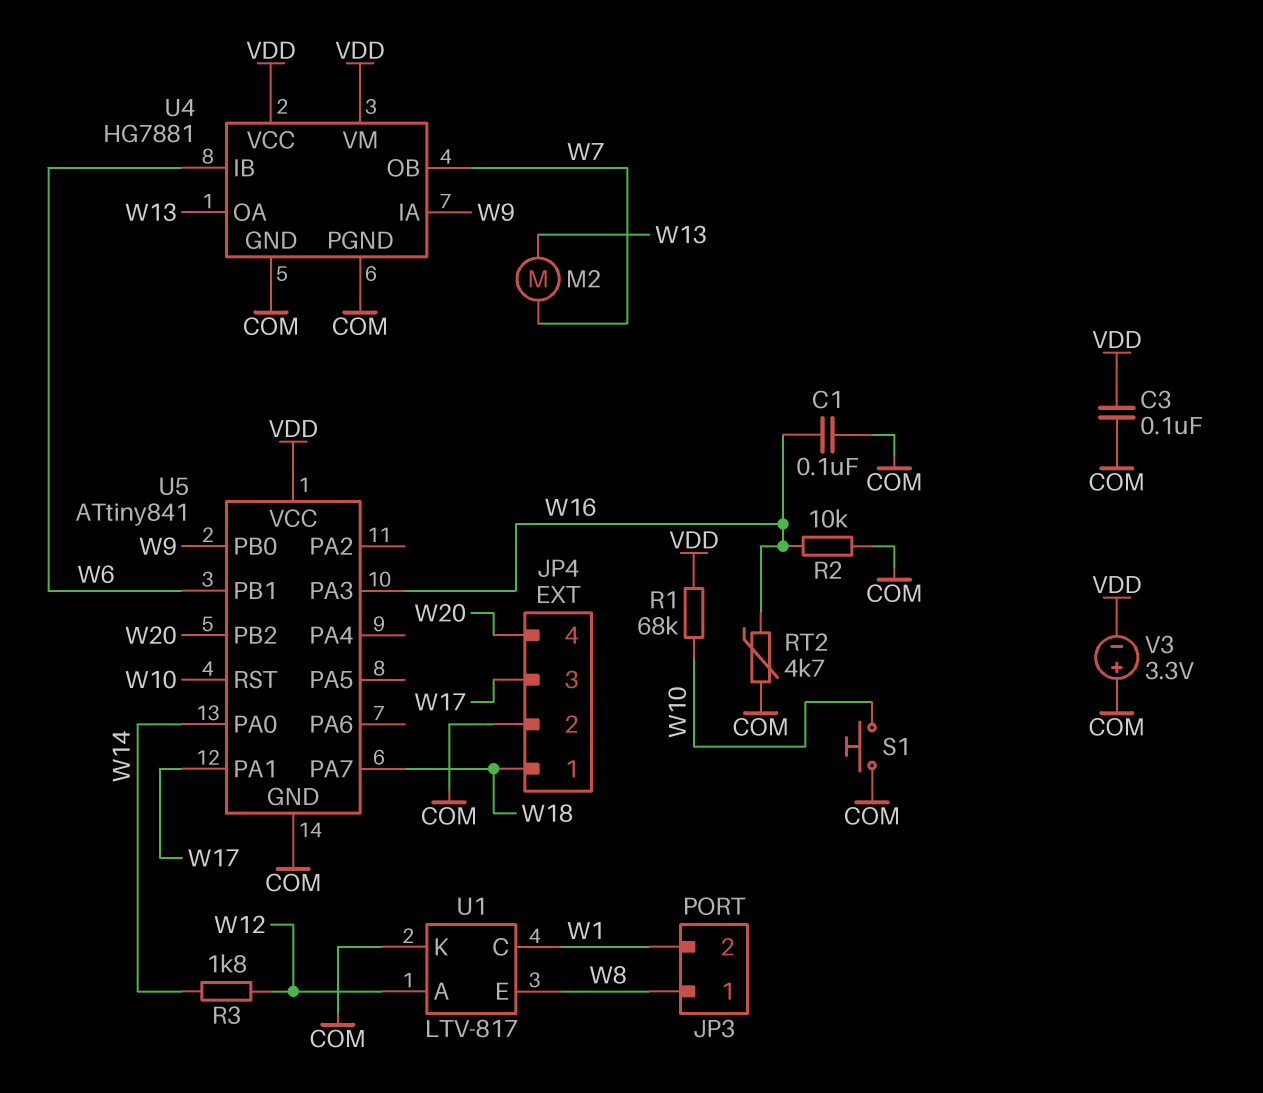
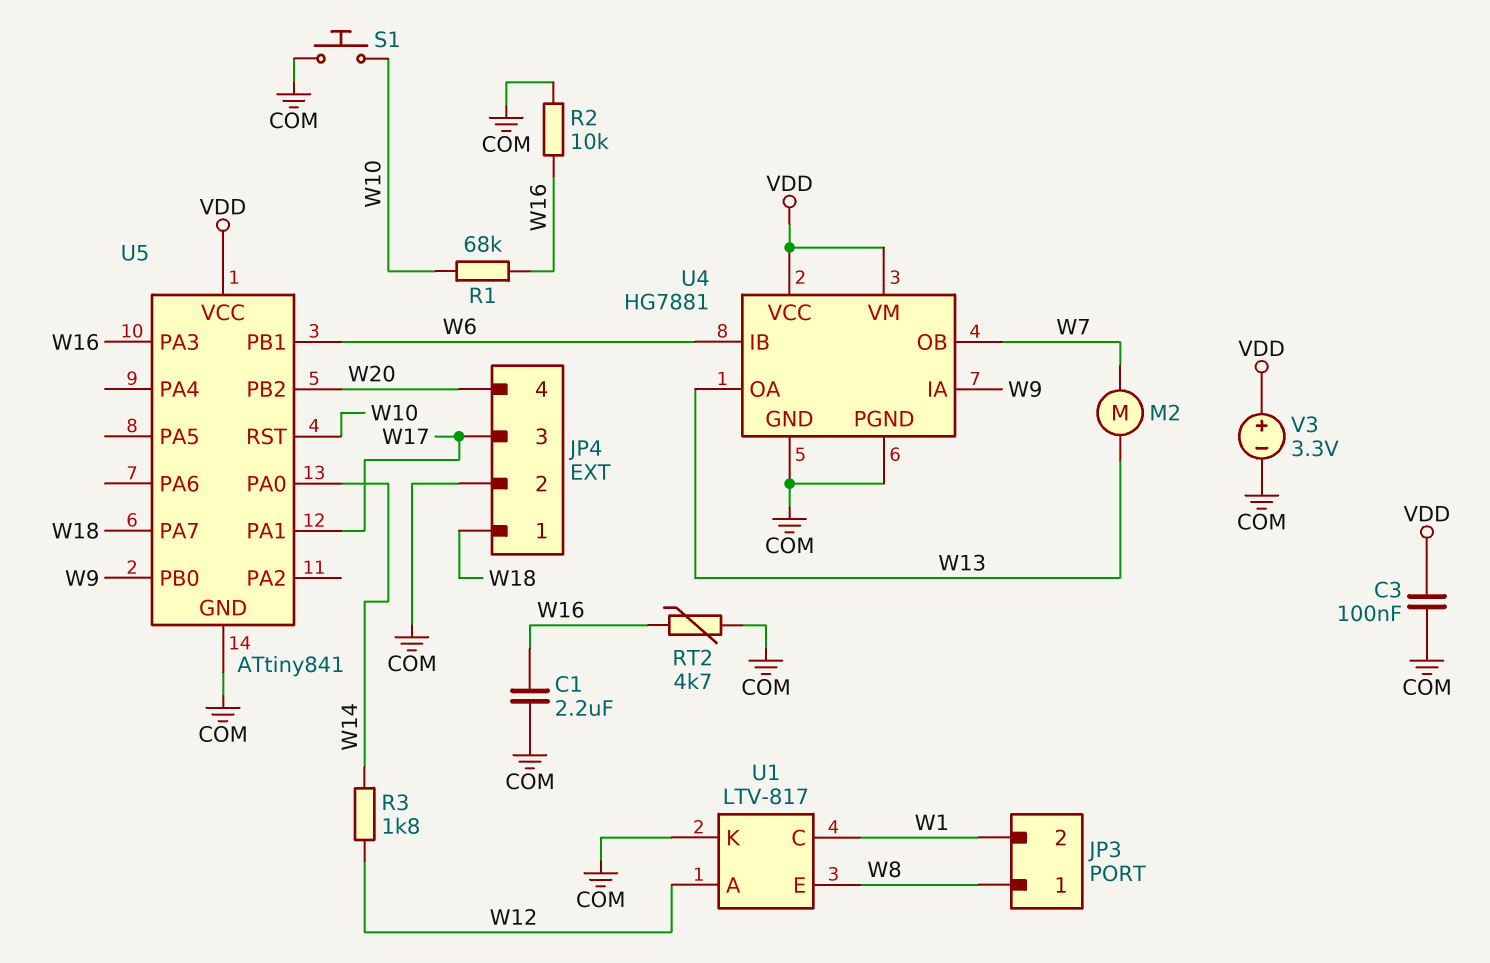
C1: 100nF (COM, W16) -> 2.2uF (COM, W16)
R1: 68k (VDD, W10) -> 68k (W10, W16)
V3: 3.3V (plus COM, minus VDD) -> 3.3V (plus VDD, minus COM)

